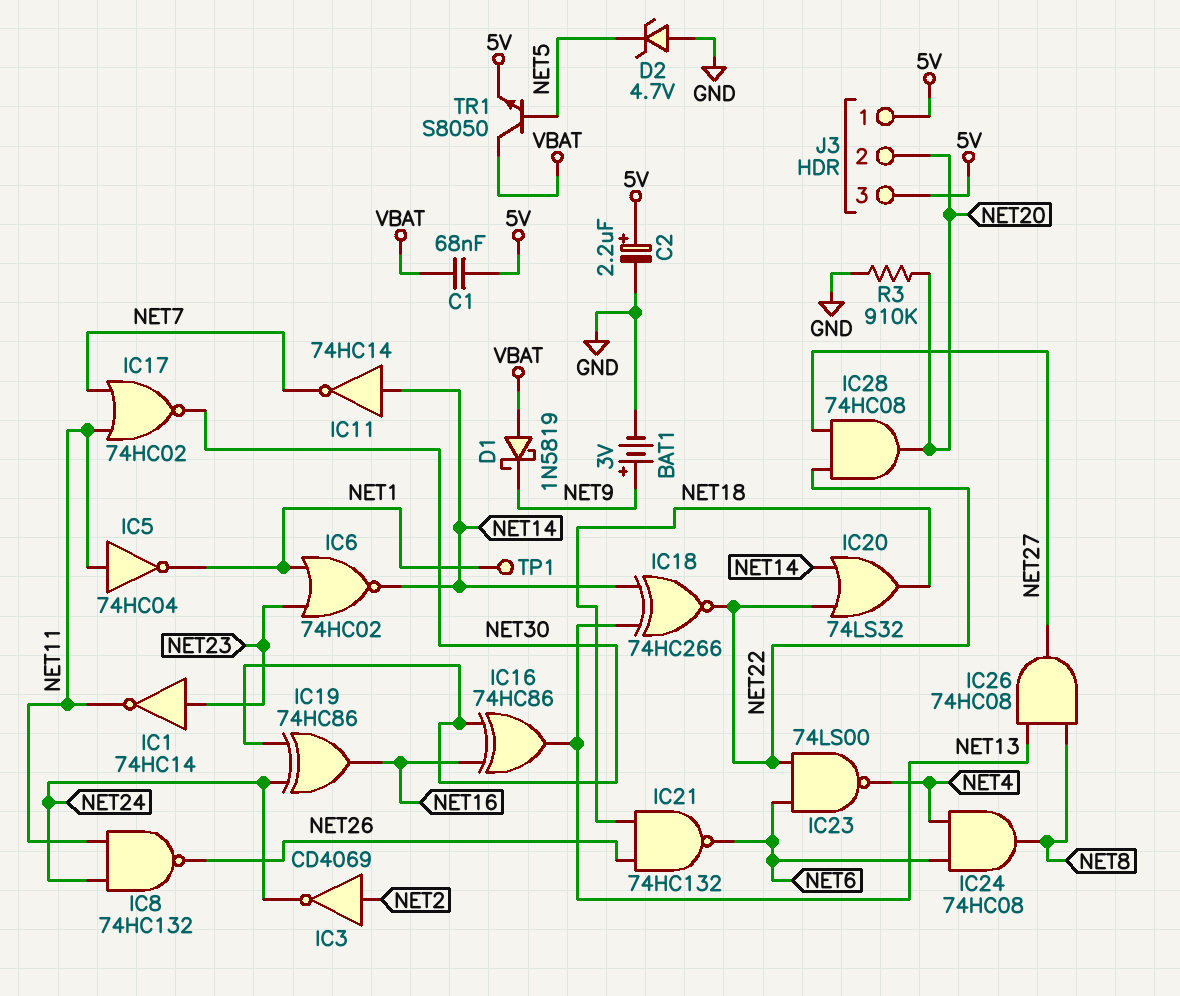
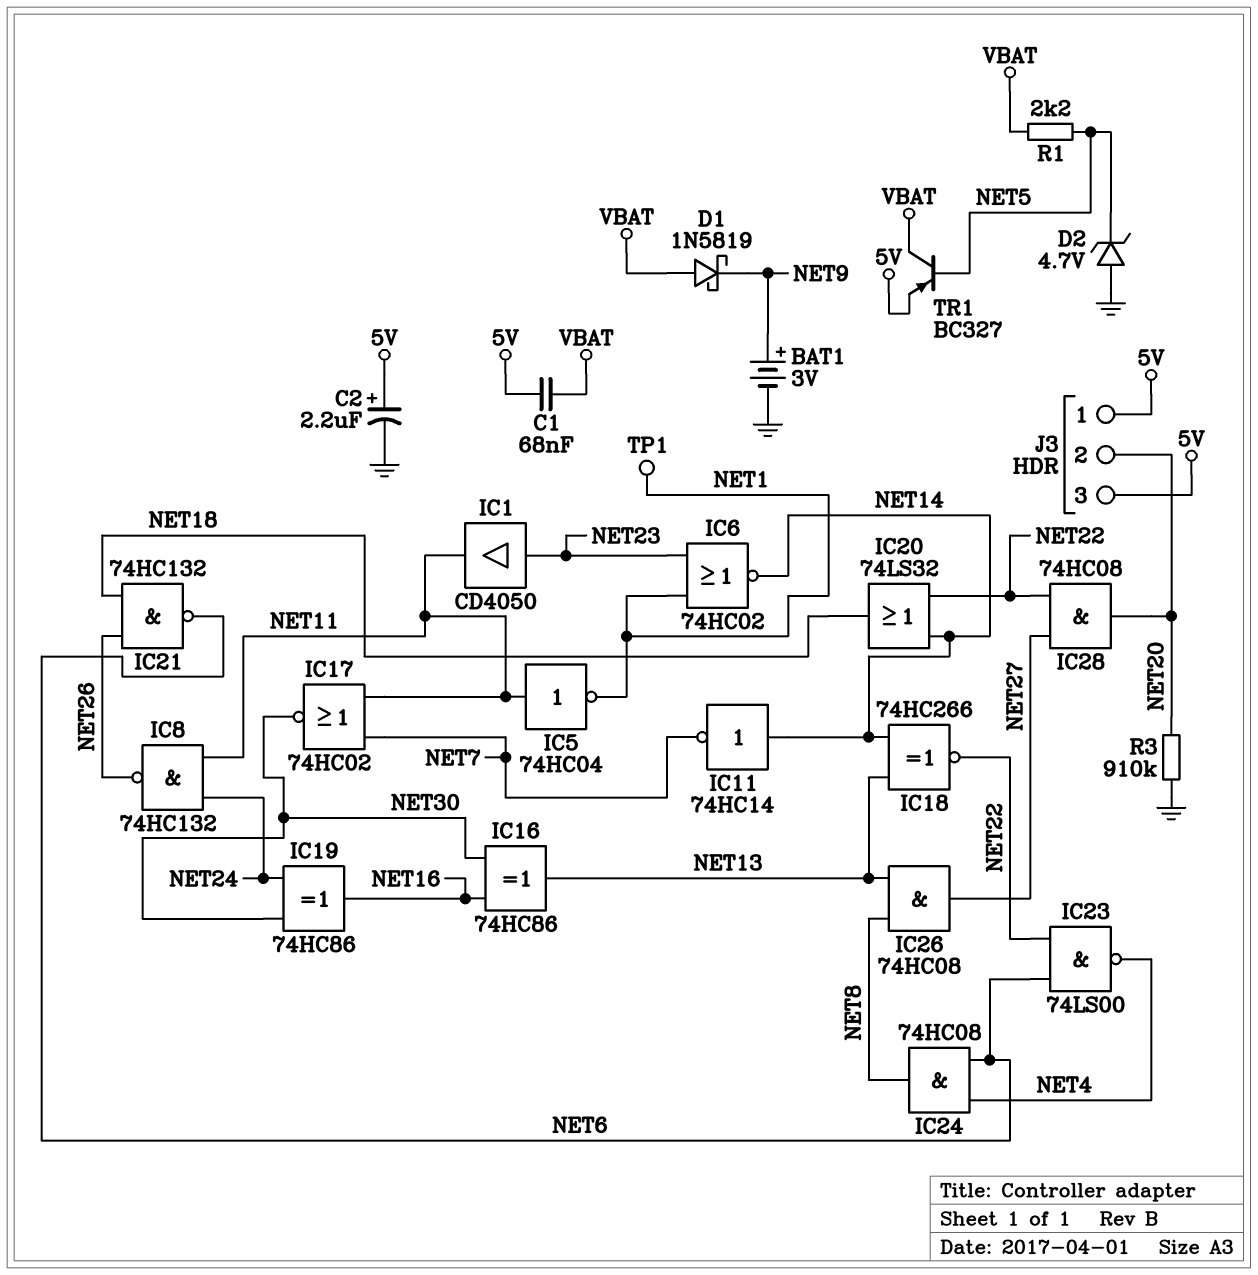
IC1: NOT 74HC14 (in NET23, out NET11) -> buffer CD4050 (in NET23, out NET11)
IC3: NOT CD4069 (in NET2, out NET24) -> none
R1: none -> 2.2k (NET5, VBAT)
TR1: NPN S8050 (B NET5, C VBAT, E 5V) -> PNP BC327 (B NET5, C VBAT, E 5V)

